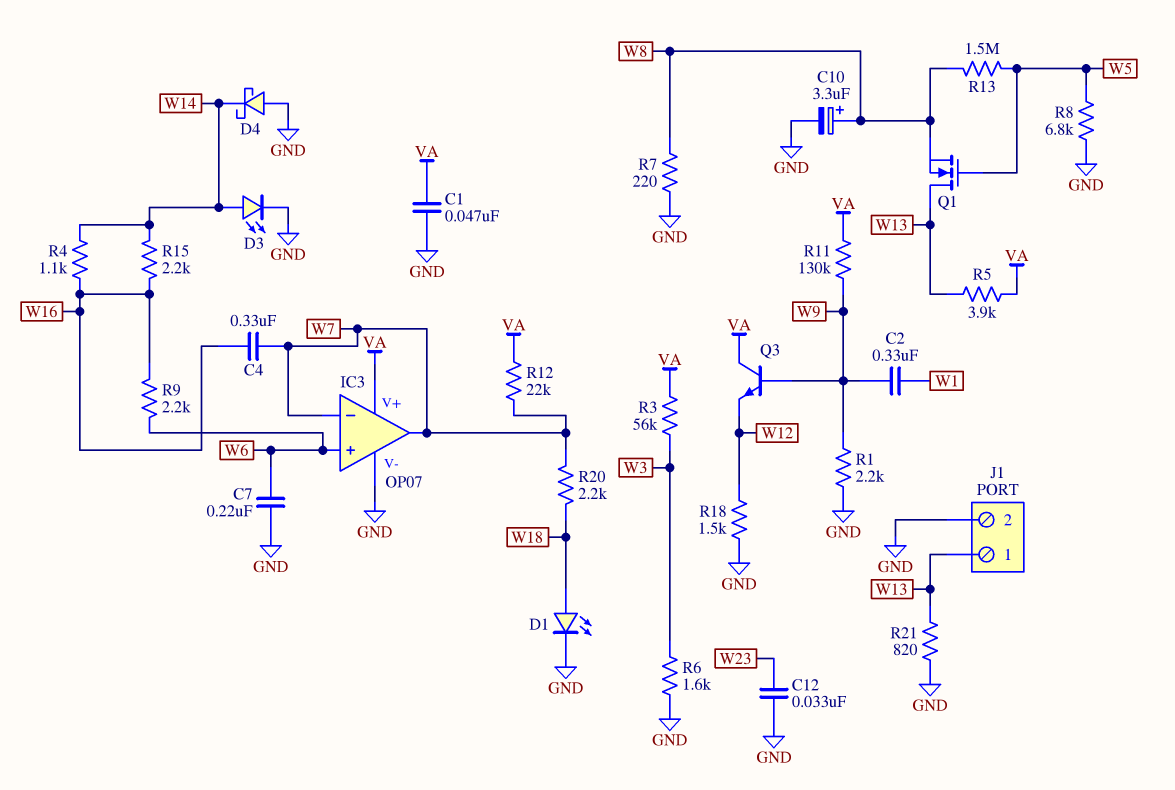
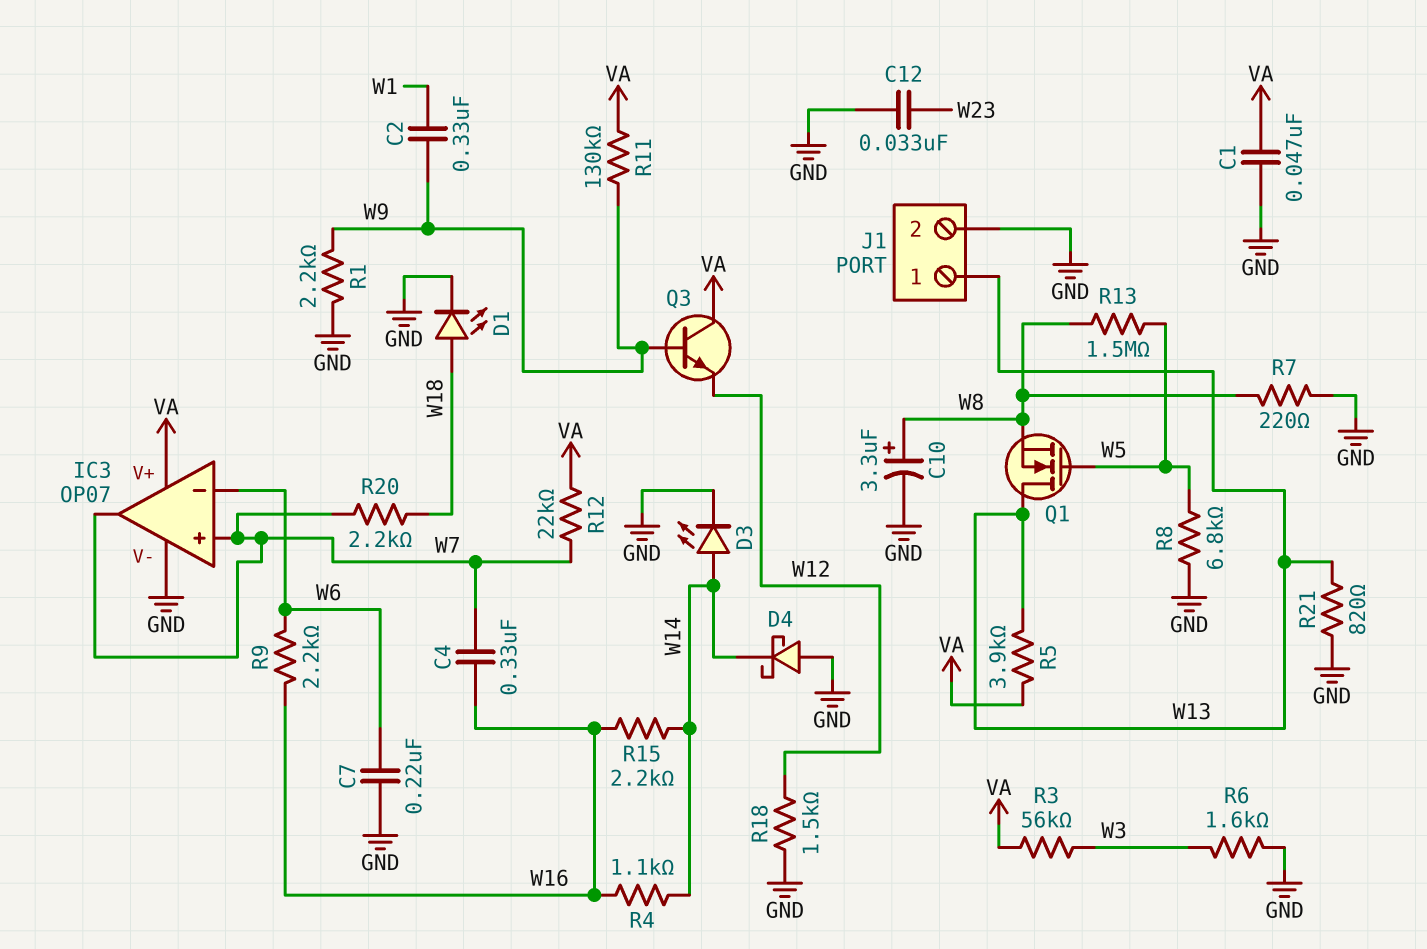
IC3 pin in+: W6 -> W7
IC3 pin in-: W7 -> W6

